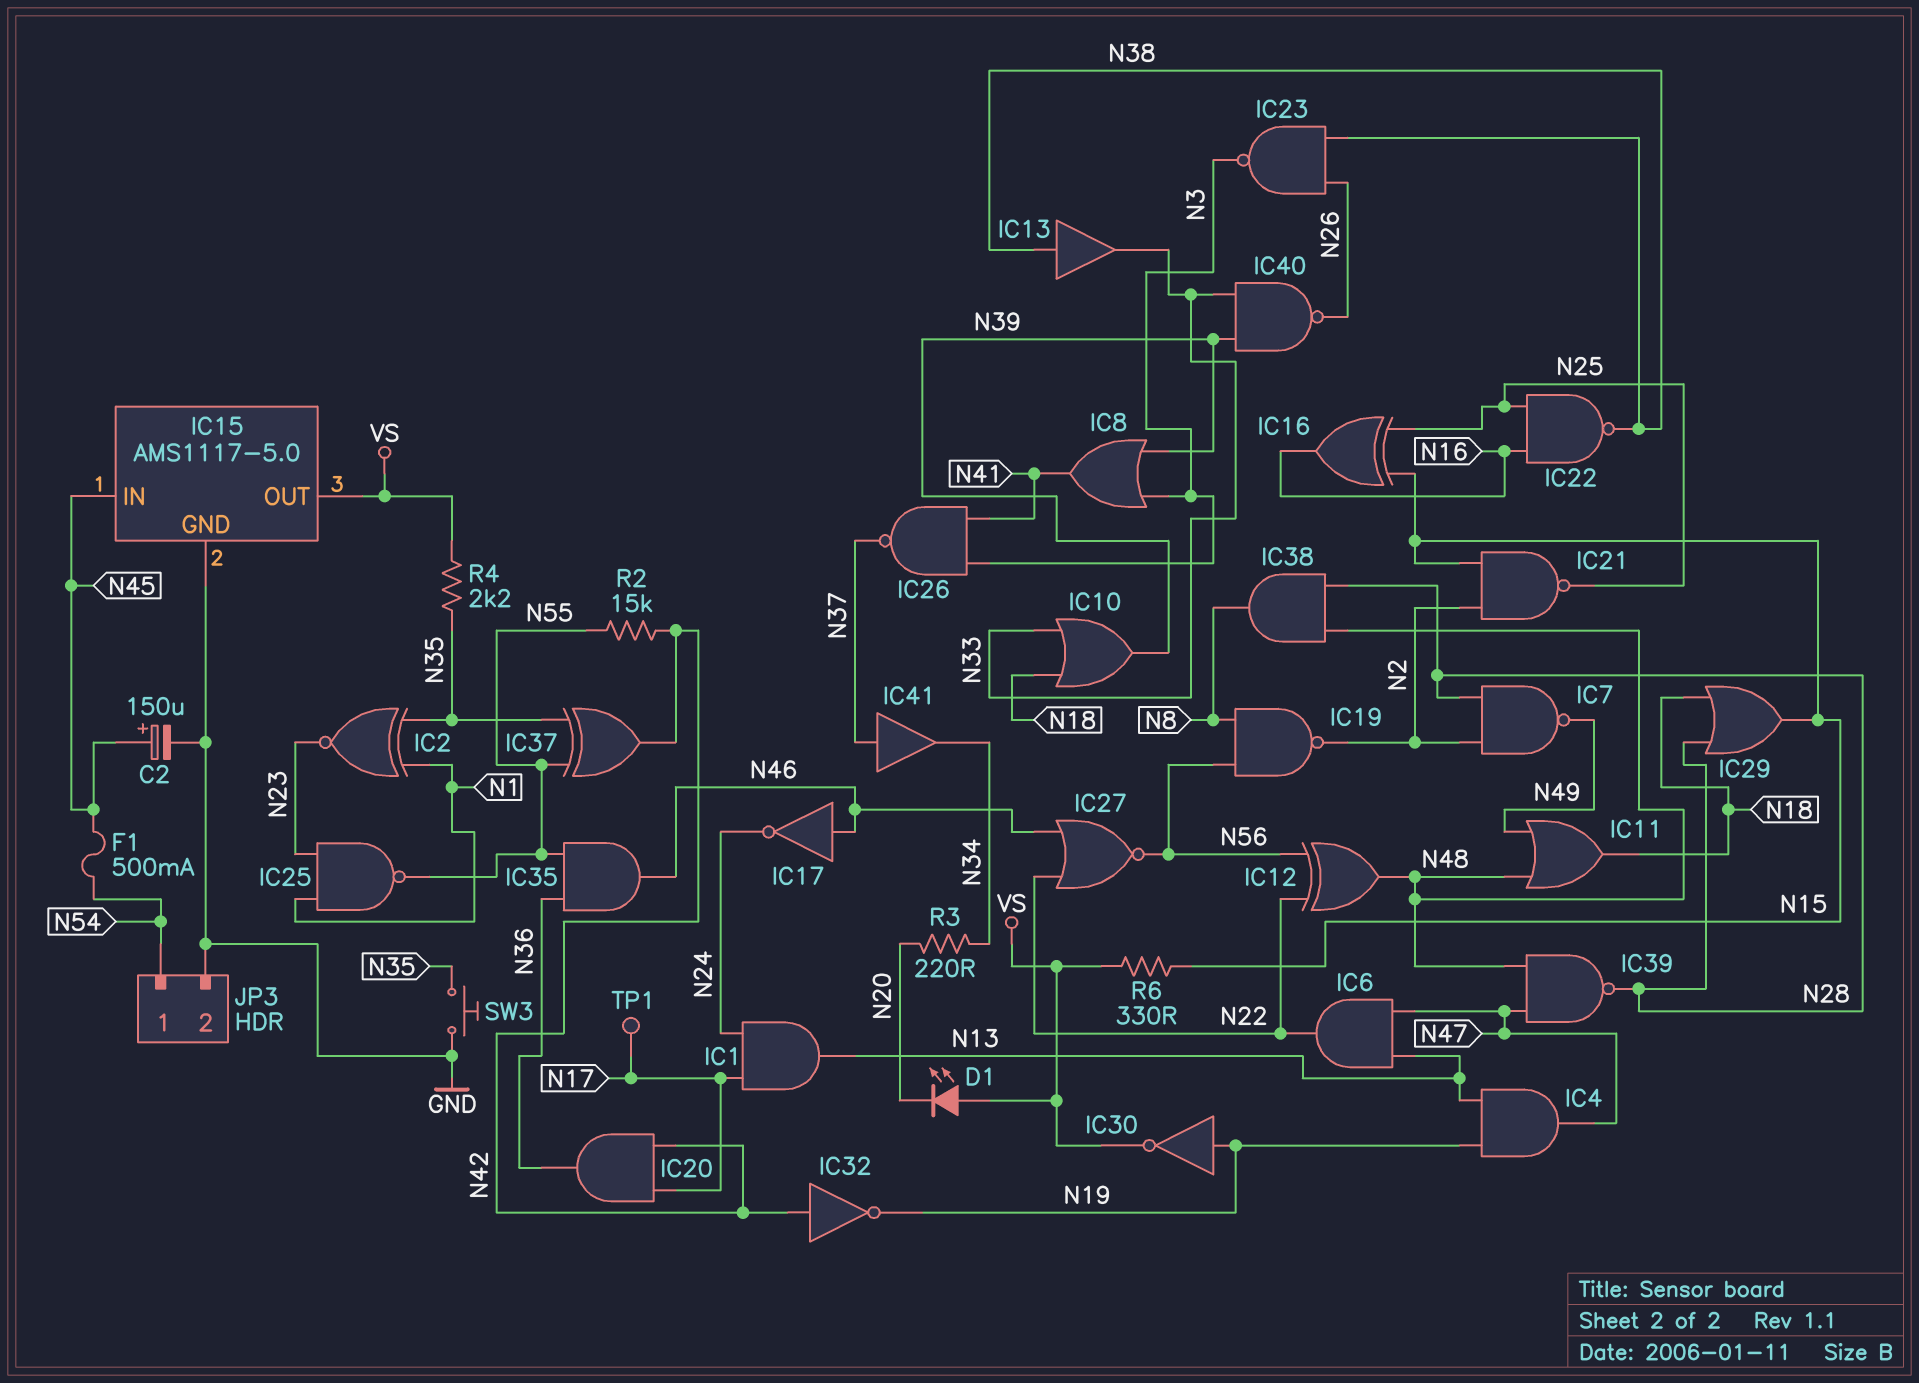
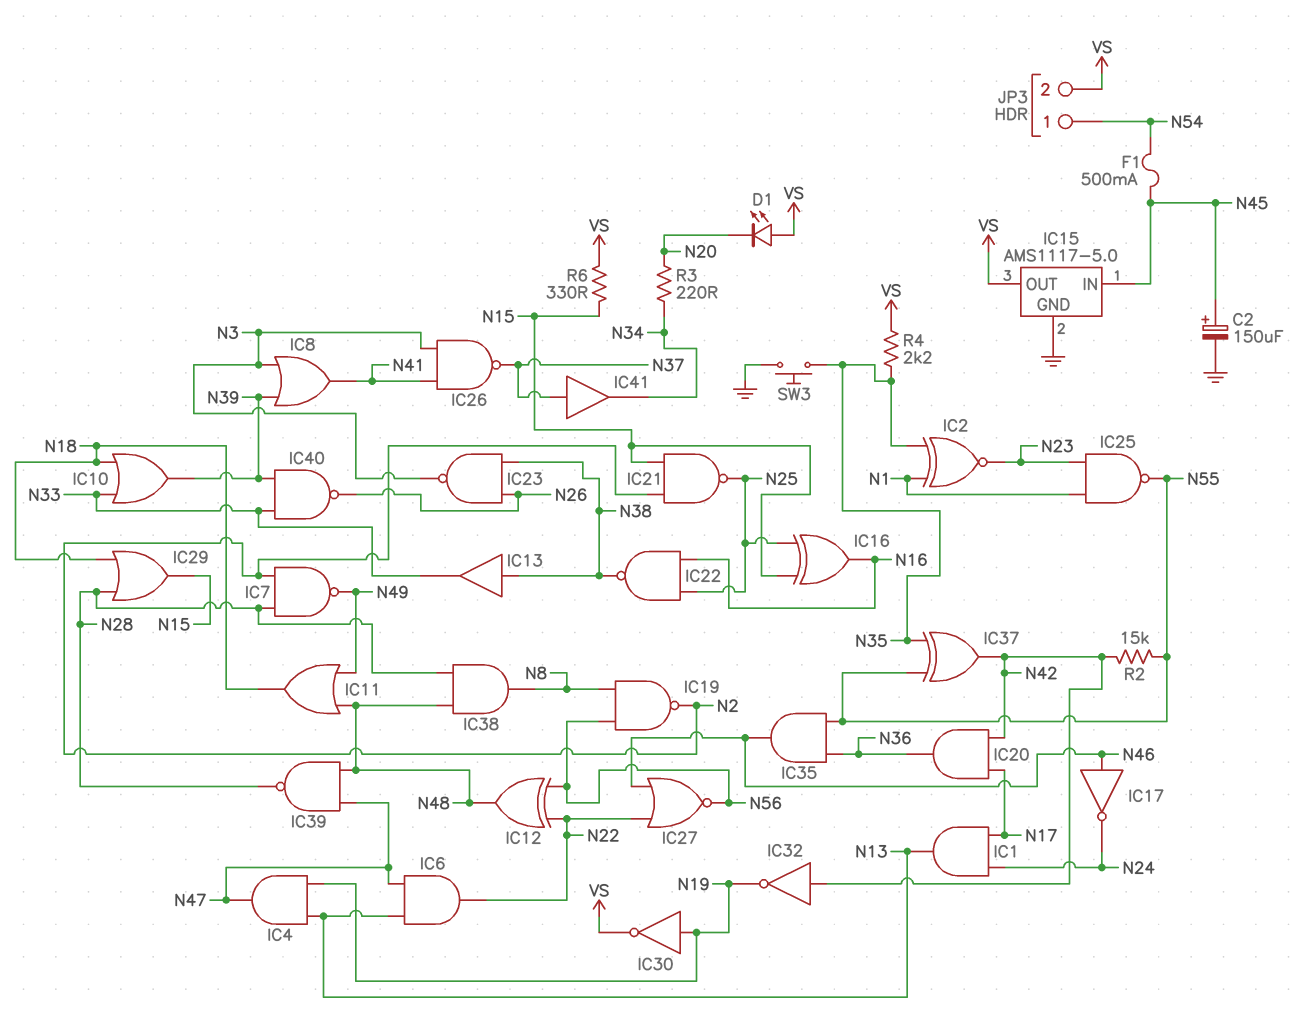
JP3 pin 2: GND -> VS
TP1: test point (N17) -> none

